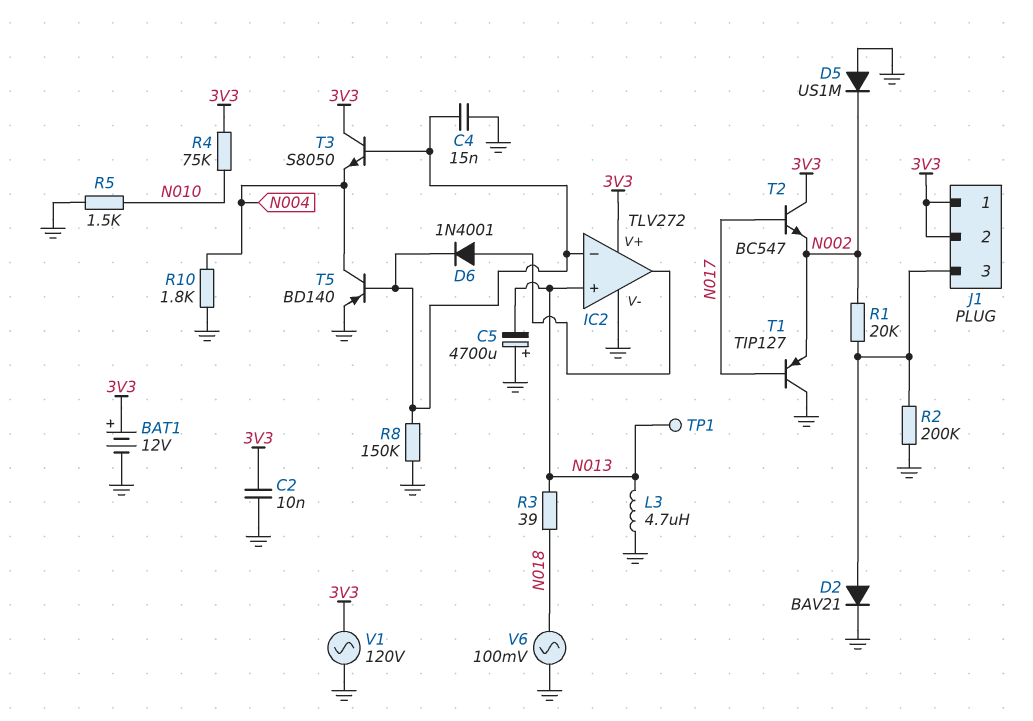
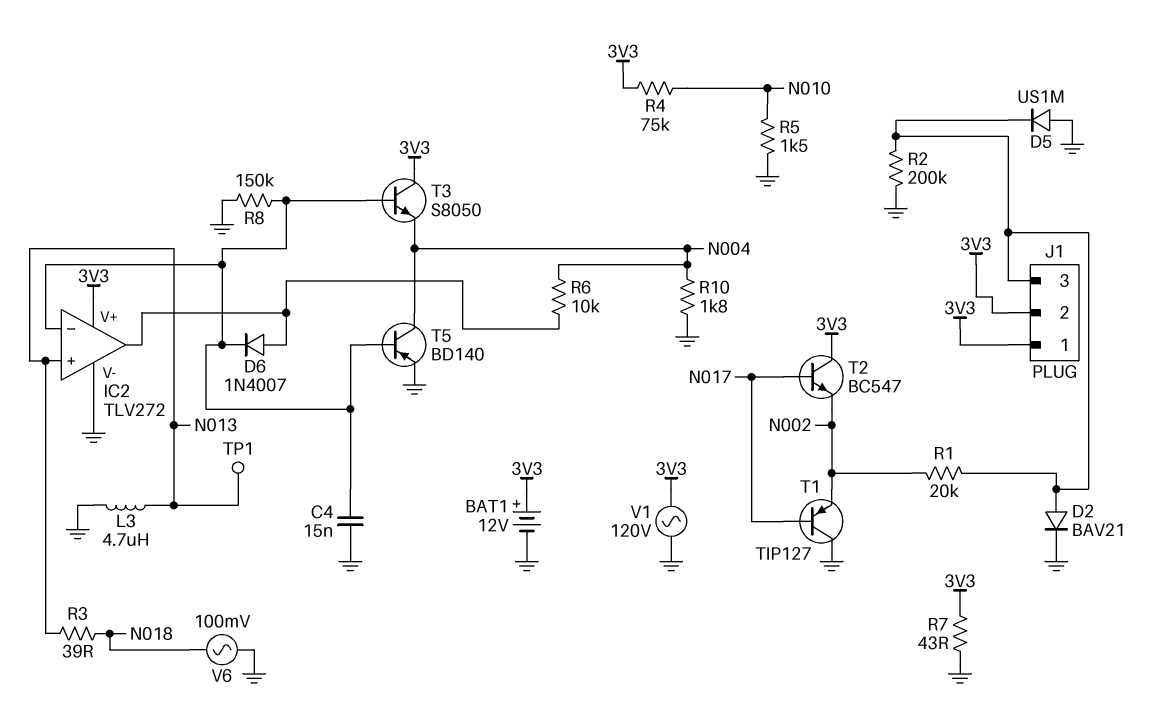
C2: 10nF (3V3, GND) -> none
C5: 4700uF (plus GND, minus N013) -> none
D5: diode US1M (A GND, K N002) -> diode US1M (A GND, K J1/3)
D6: diode 1N4001 (A IC2/out, K IC2/in-) -> diode 1N4007 (A IC2/out, K IC2/in-)
R6: none -> 10k (IC2/out, N004)
R7: none -> 43 (3V3, GND)

